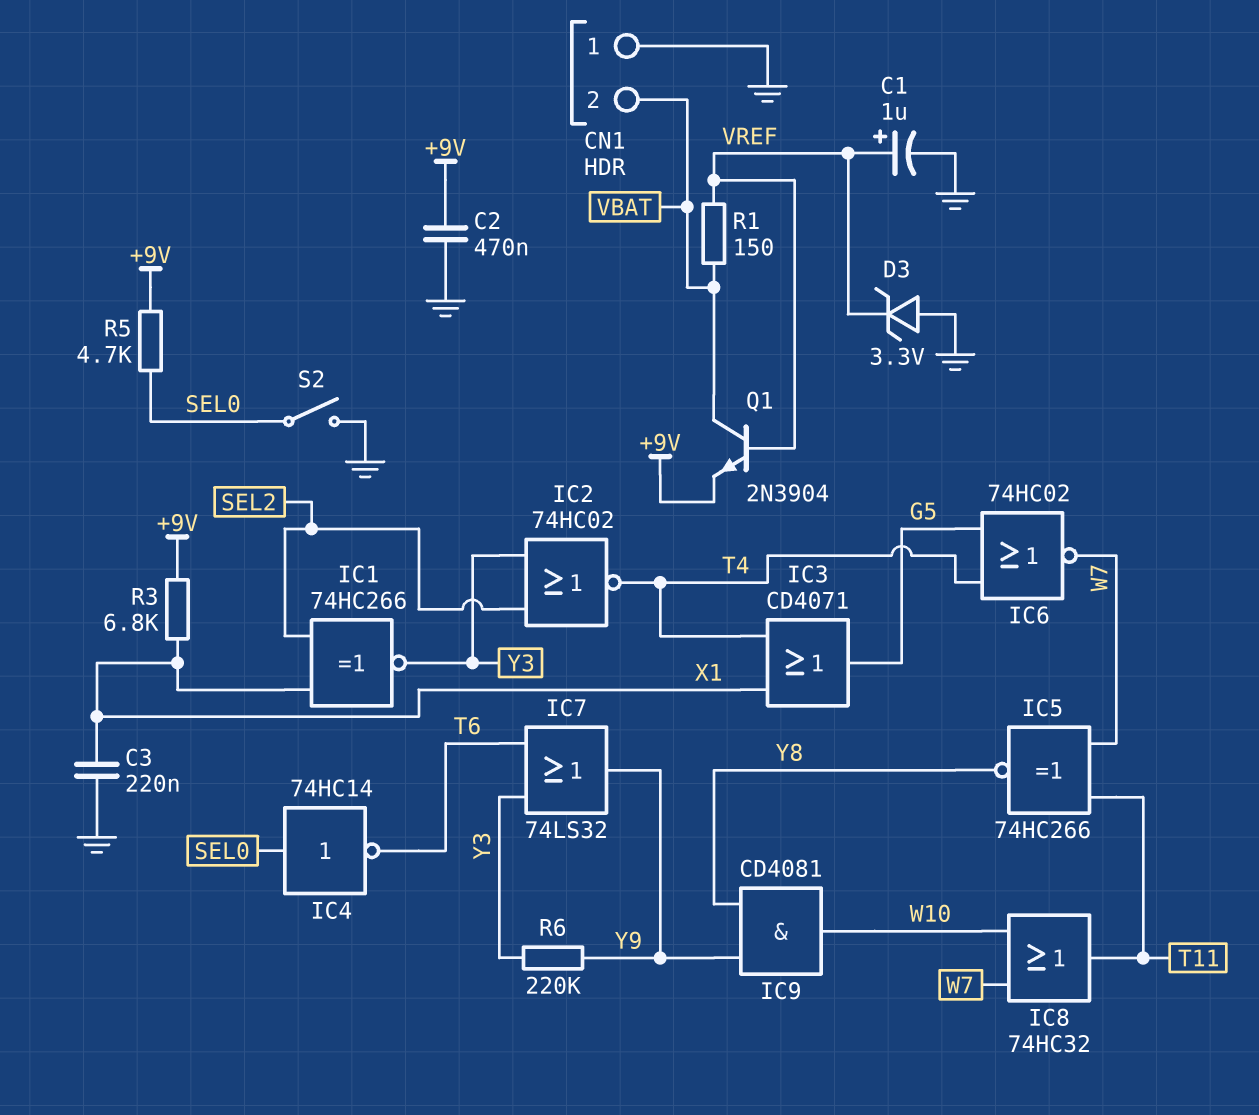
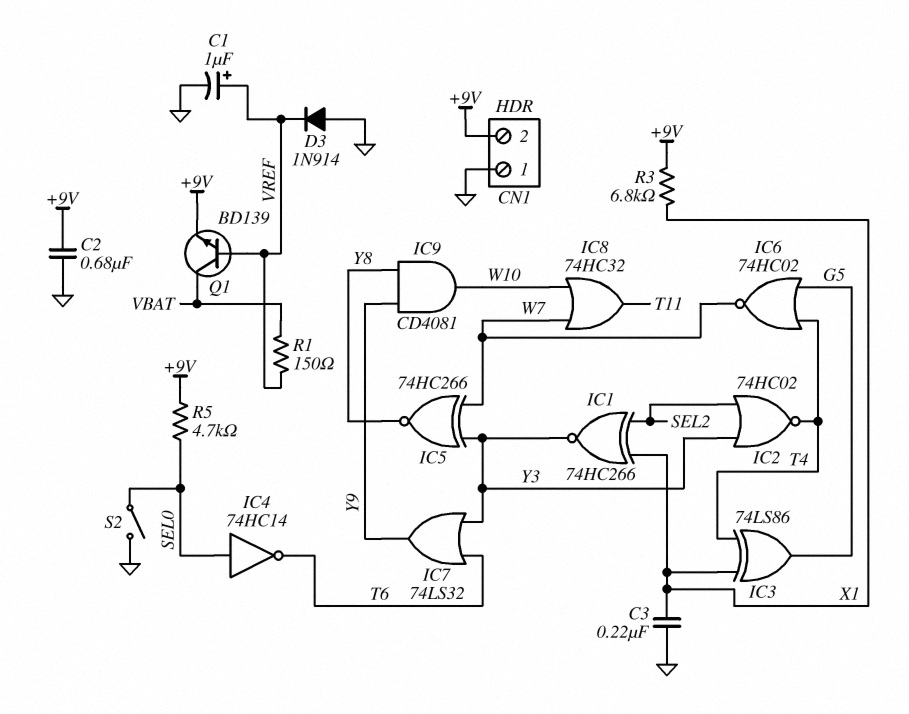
C2: 470nF (+9V, GND) -> 680nF (+9V, GND)
CN1 pin 2: VBAT -> +9V
D3: zener 3.3V (A GND, K VREF) -> diode 1N914 (A GND, K VREF)
IC3: OR CD4071 (in T4, in X1, out G5) -> XOR 74LS86 (in T4, in X1, out G5)
IC5: XNOR 74HC266 (in T11, in W7, out Y8) -> XNOR 74HC266 (in W7, in Y3, out Y8)
Q1: NPN 2N3904 (B VREF, C VBAT, E +9V) -> NPN BD139 (B VREF, C VBAT, E +9V)
R6: 220k (Y3, Y9) -> none

